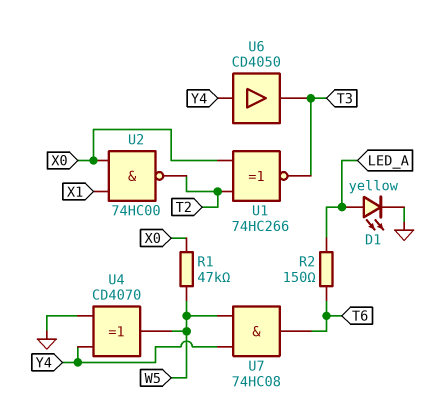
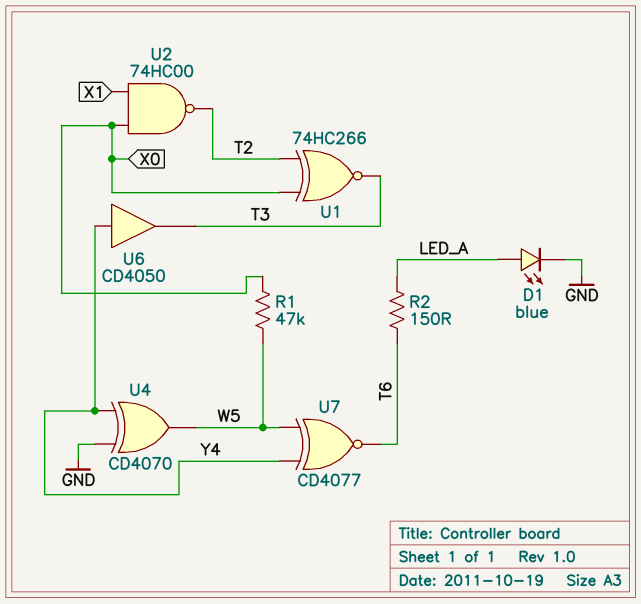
D1: LED yellow (A LED_A, K GND) -> LED blue (A LED_A, K GND)
U7: AND 74HC08 (in W5, in Y4, out T6) -> XNOR CD4077 (in W5, in Y4, out T6)

